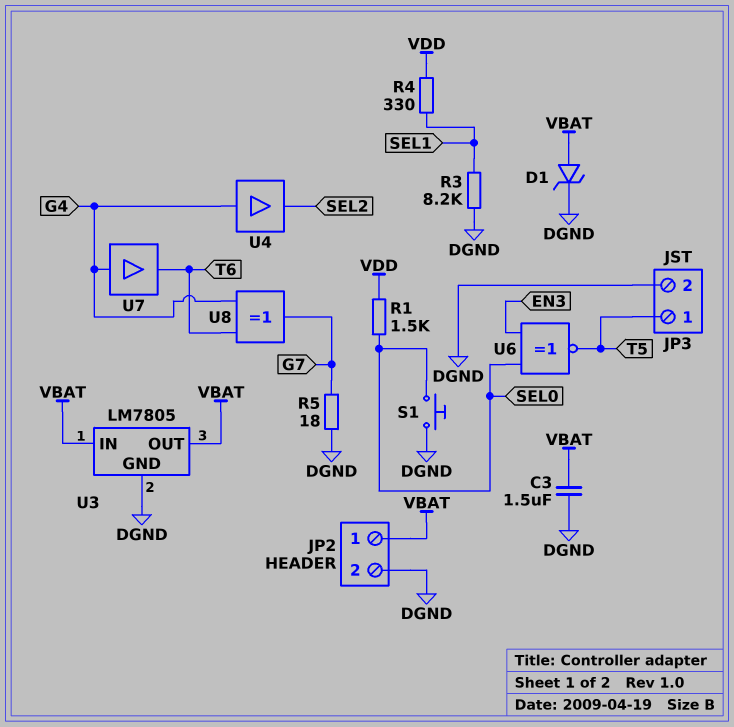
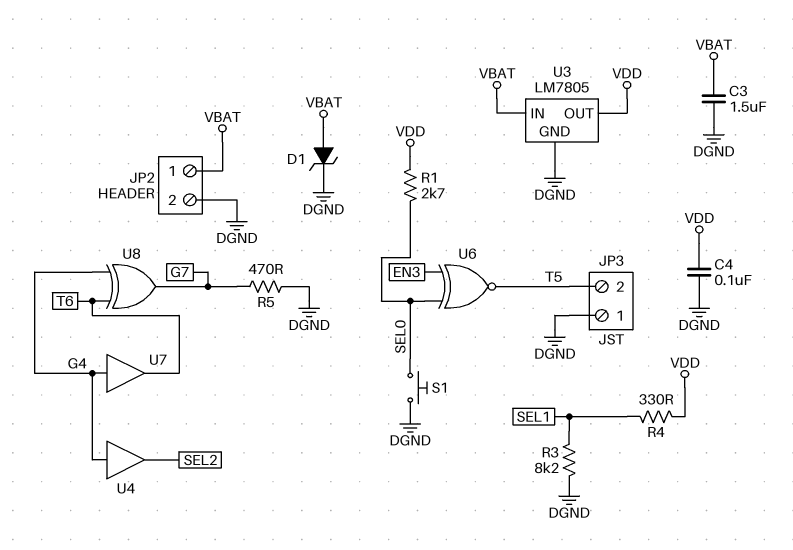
C4: none -> 100nF (DGND, VDD)
JP3 pin 1: T5 -> DGND
JP3 pin 2: DGND -> T5
R1: 1.5k (SEL0, VDD) -> 2.7k (SEL0, VDD)
R5: 18 (DGND, G7) -> 470 (DGND, G7)
U3 pin OUT: VBAT -> VDD

